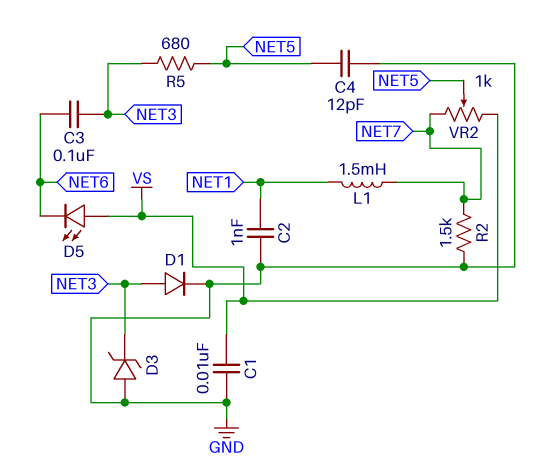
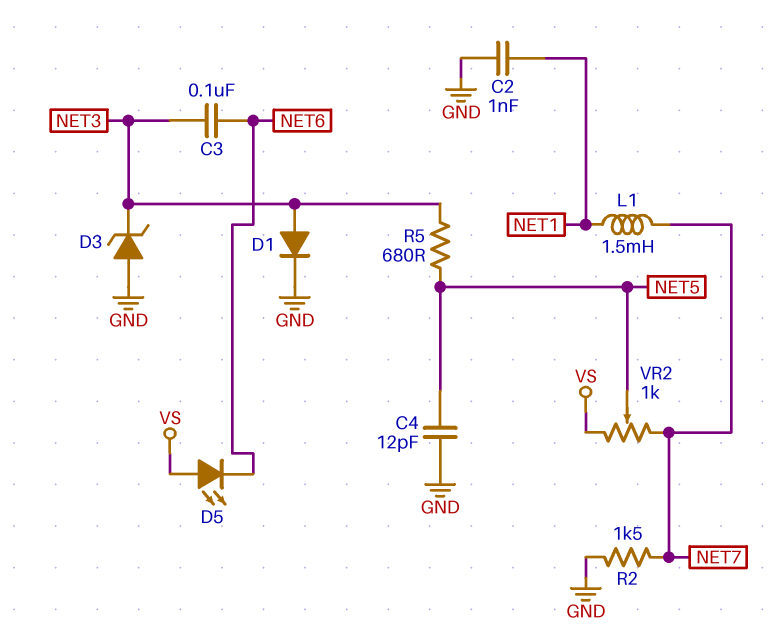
C1: 10nF (GND, VS) -> none

